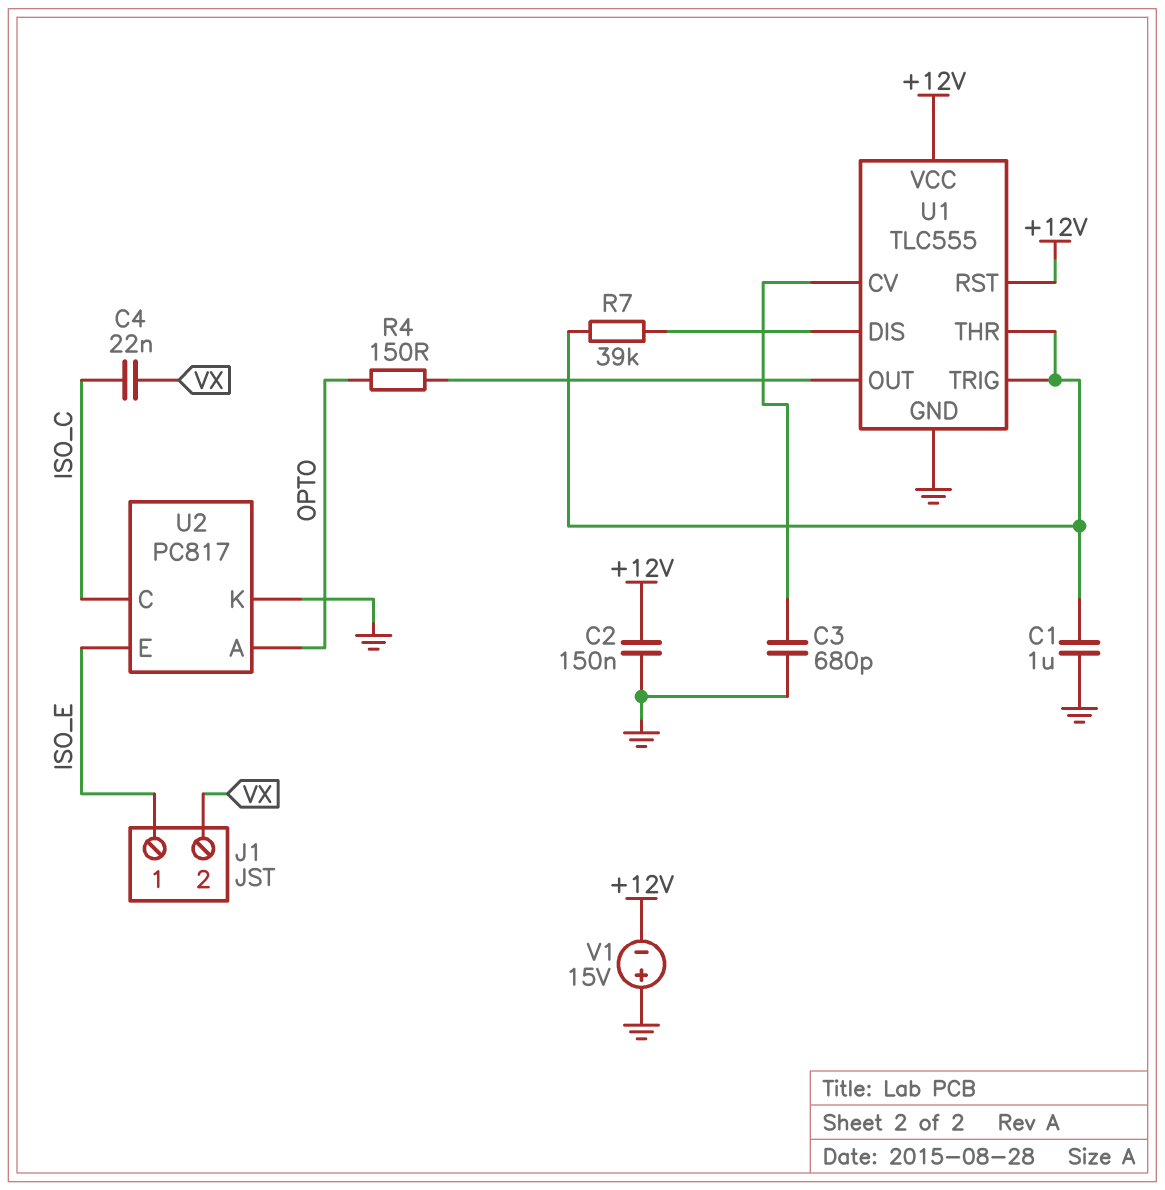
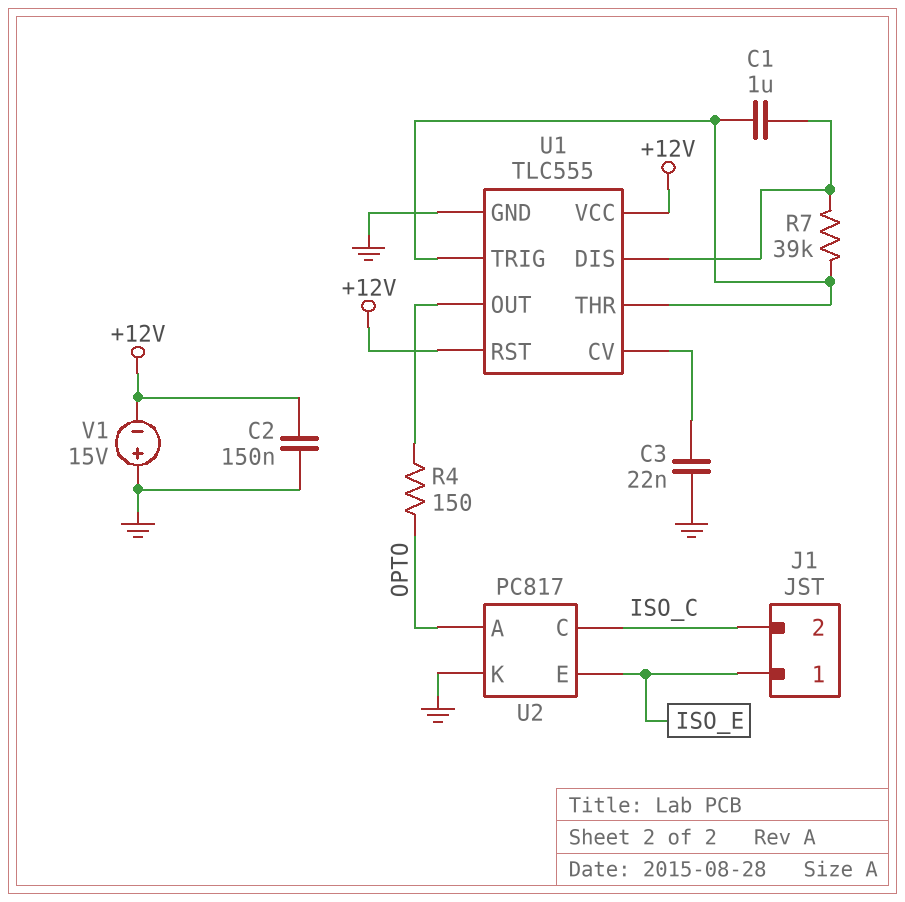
C1: 1uF (GND, U1/THR) -> 1uF (U1/DIS, U1/THR)
C3: 680pF (GND, U1/CV) -> 22nF (GND, U1/CV)
C4: 22nF (ISO_C, VX) -> none
J1 pin 2: VX -> ISO_C

